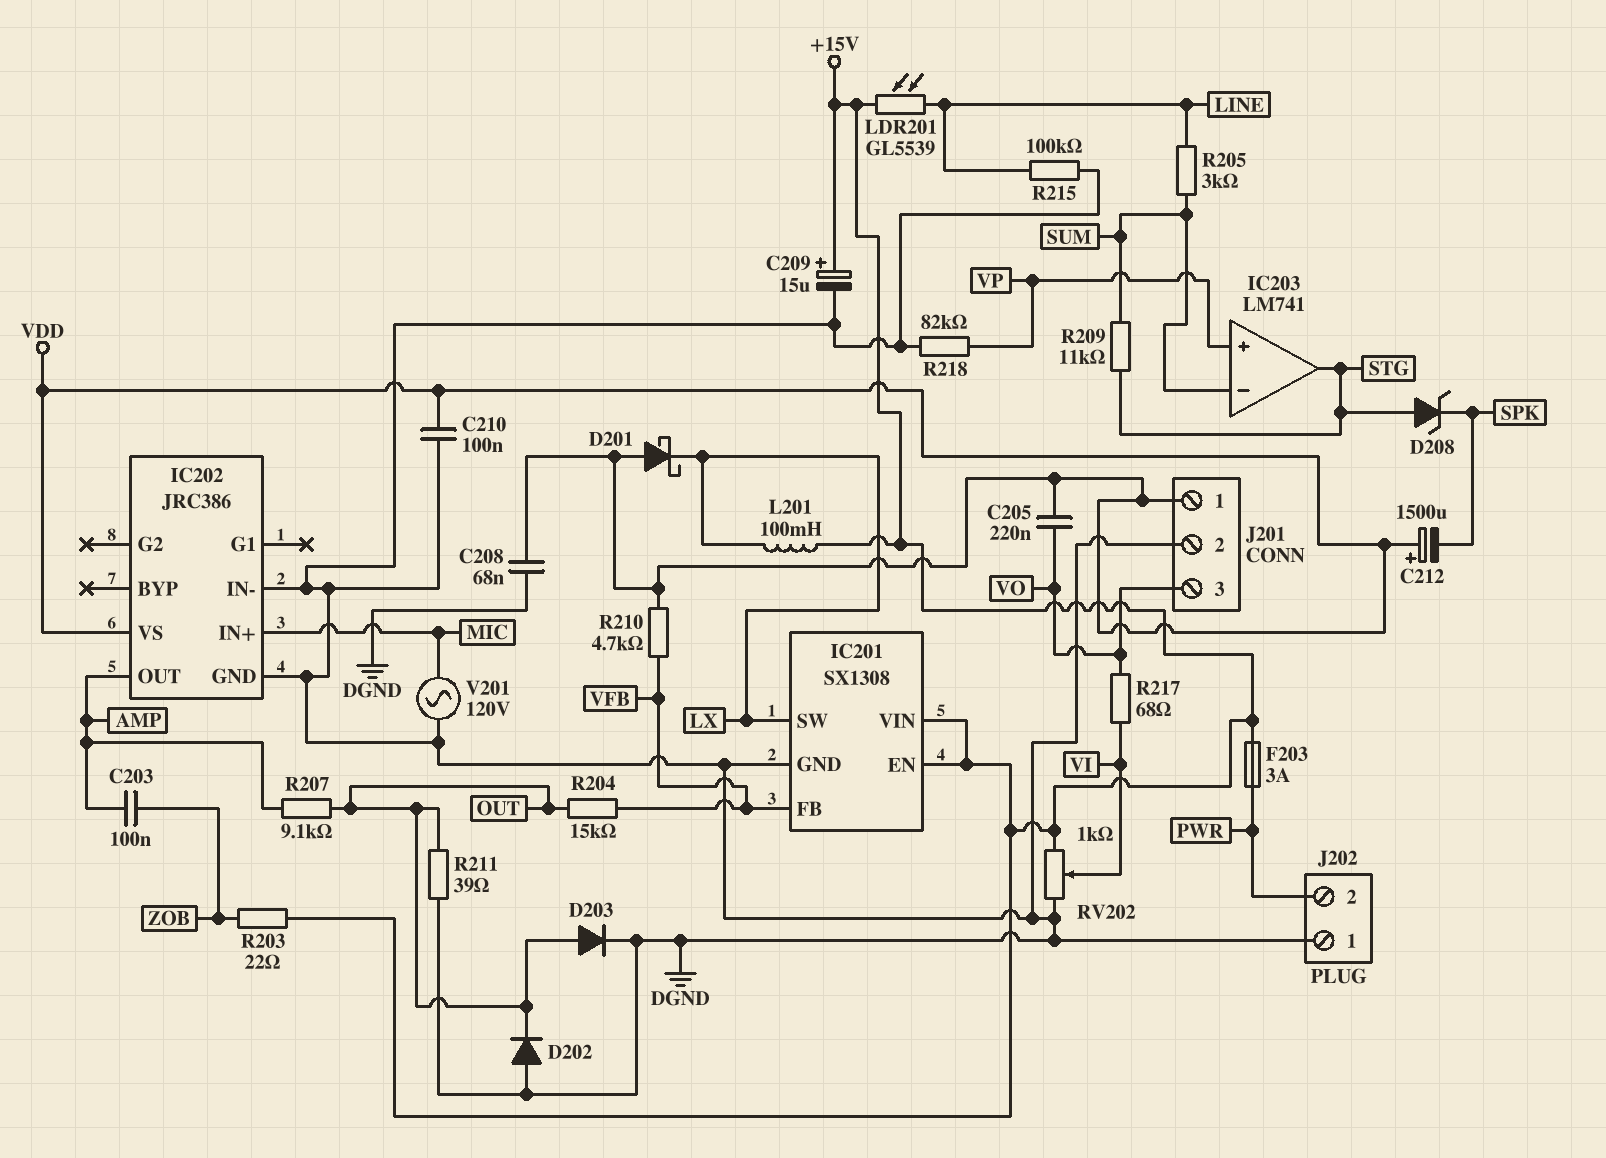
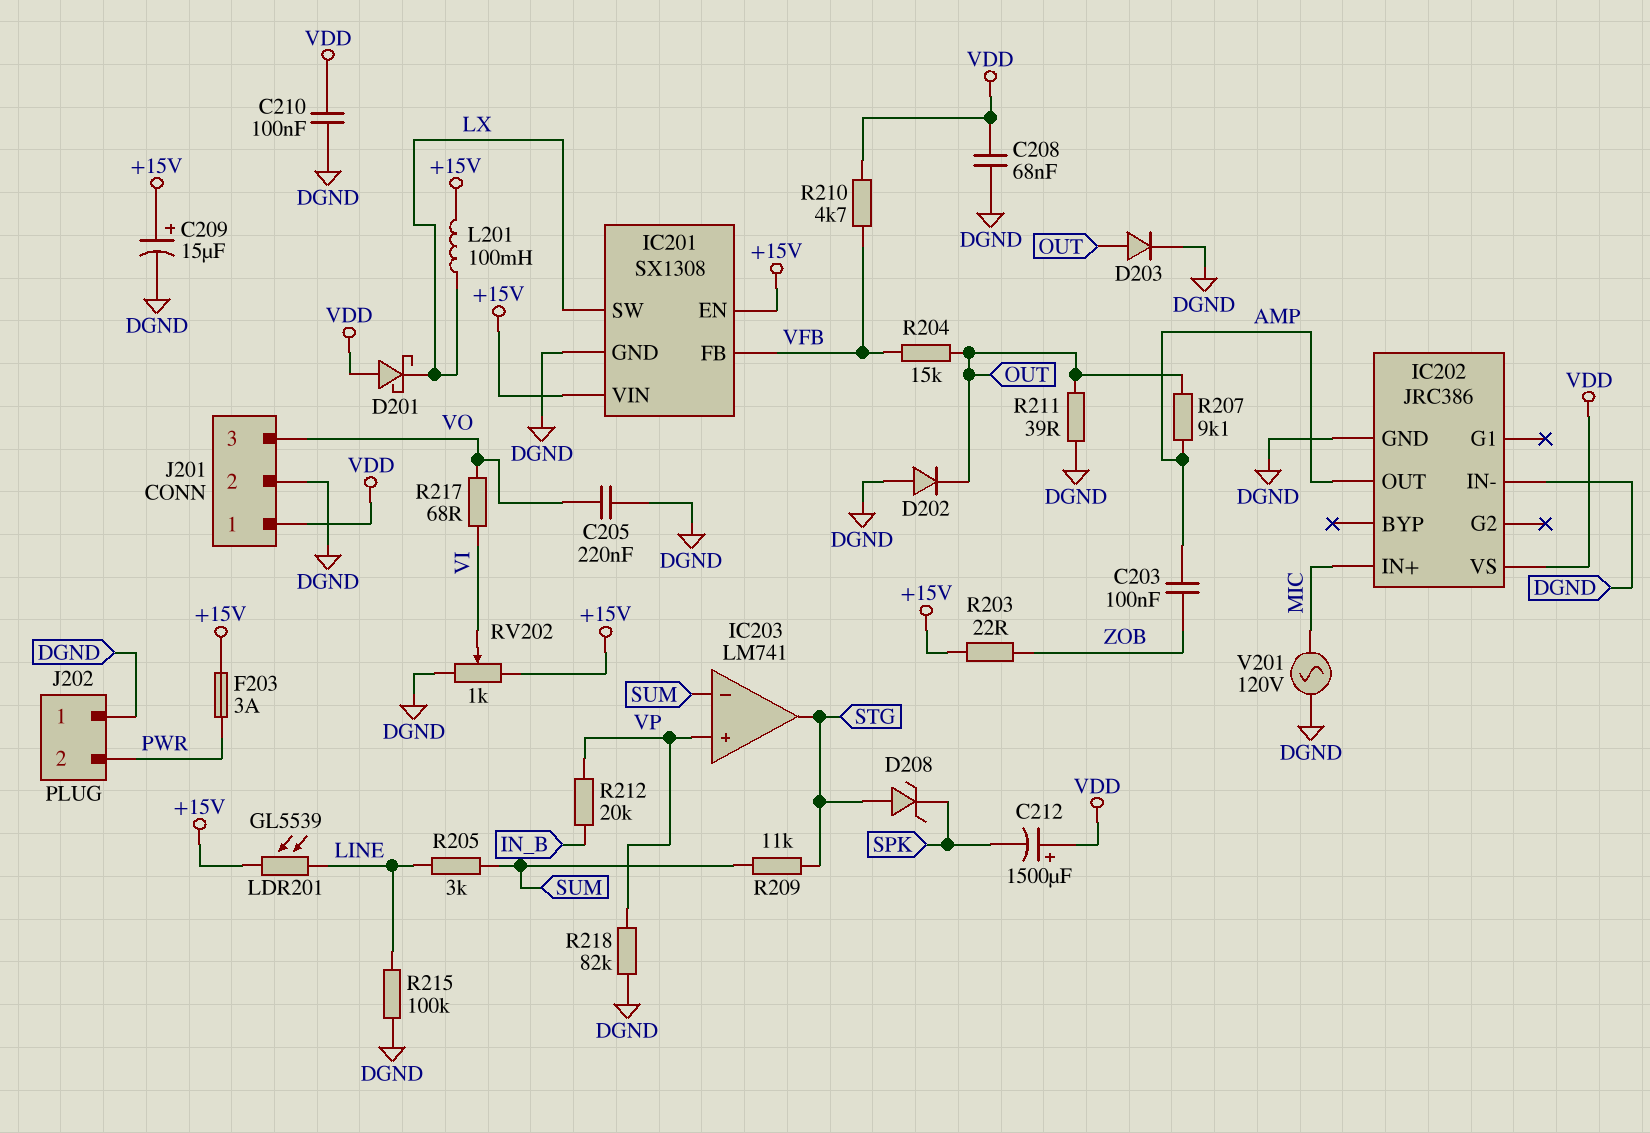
C205: 220nF (VDD, VO) -> 220nF (DGND, VO)
R212: none -> 20k (IN_B, VP)

